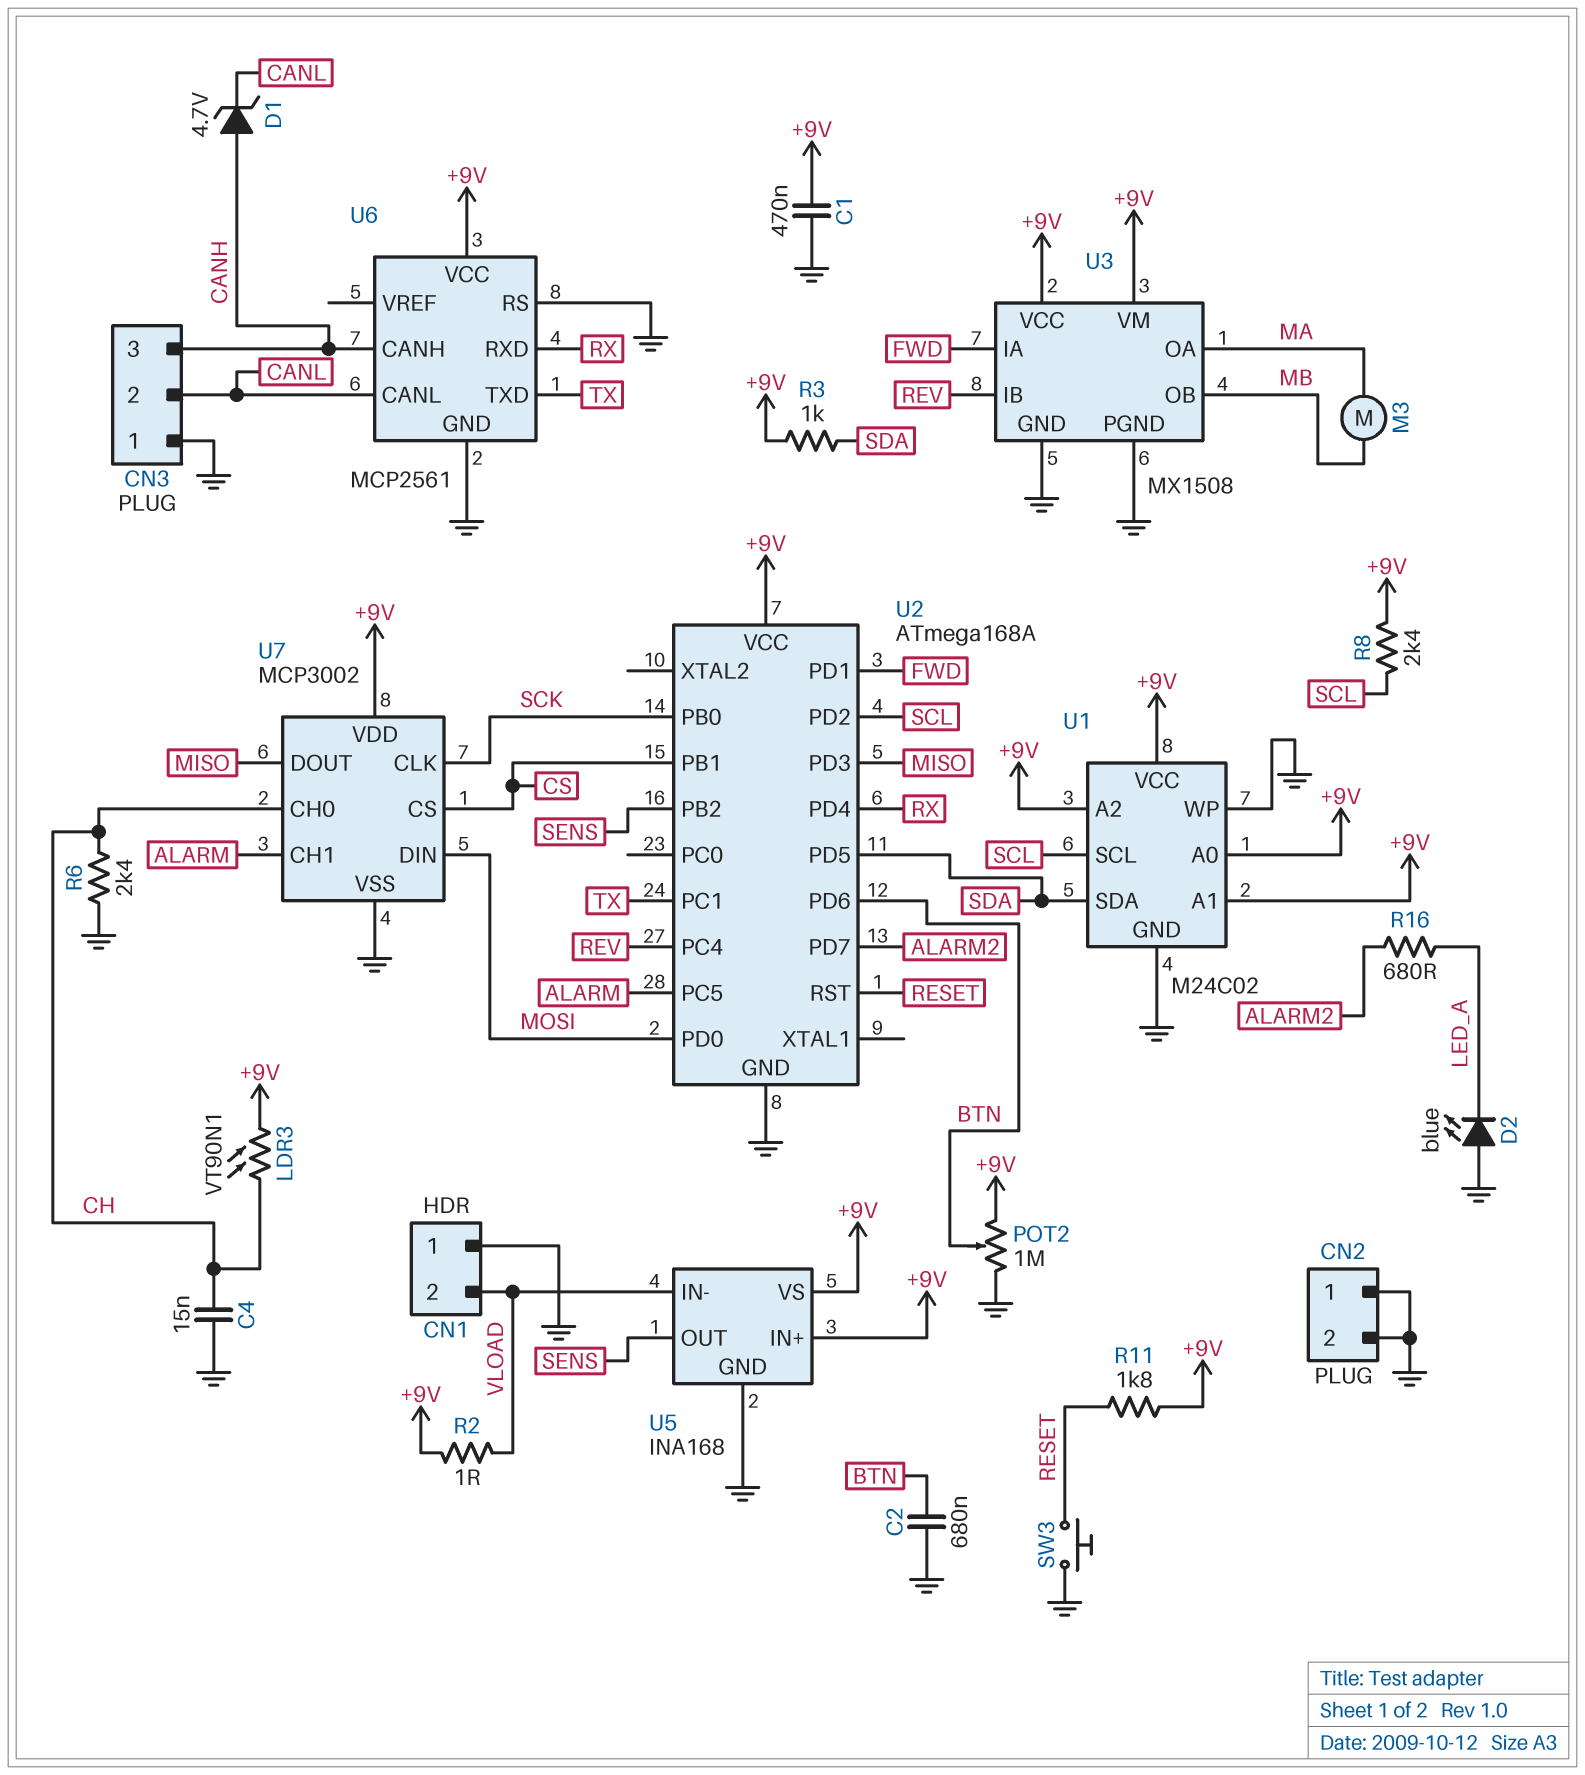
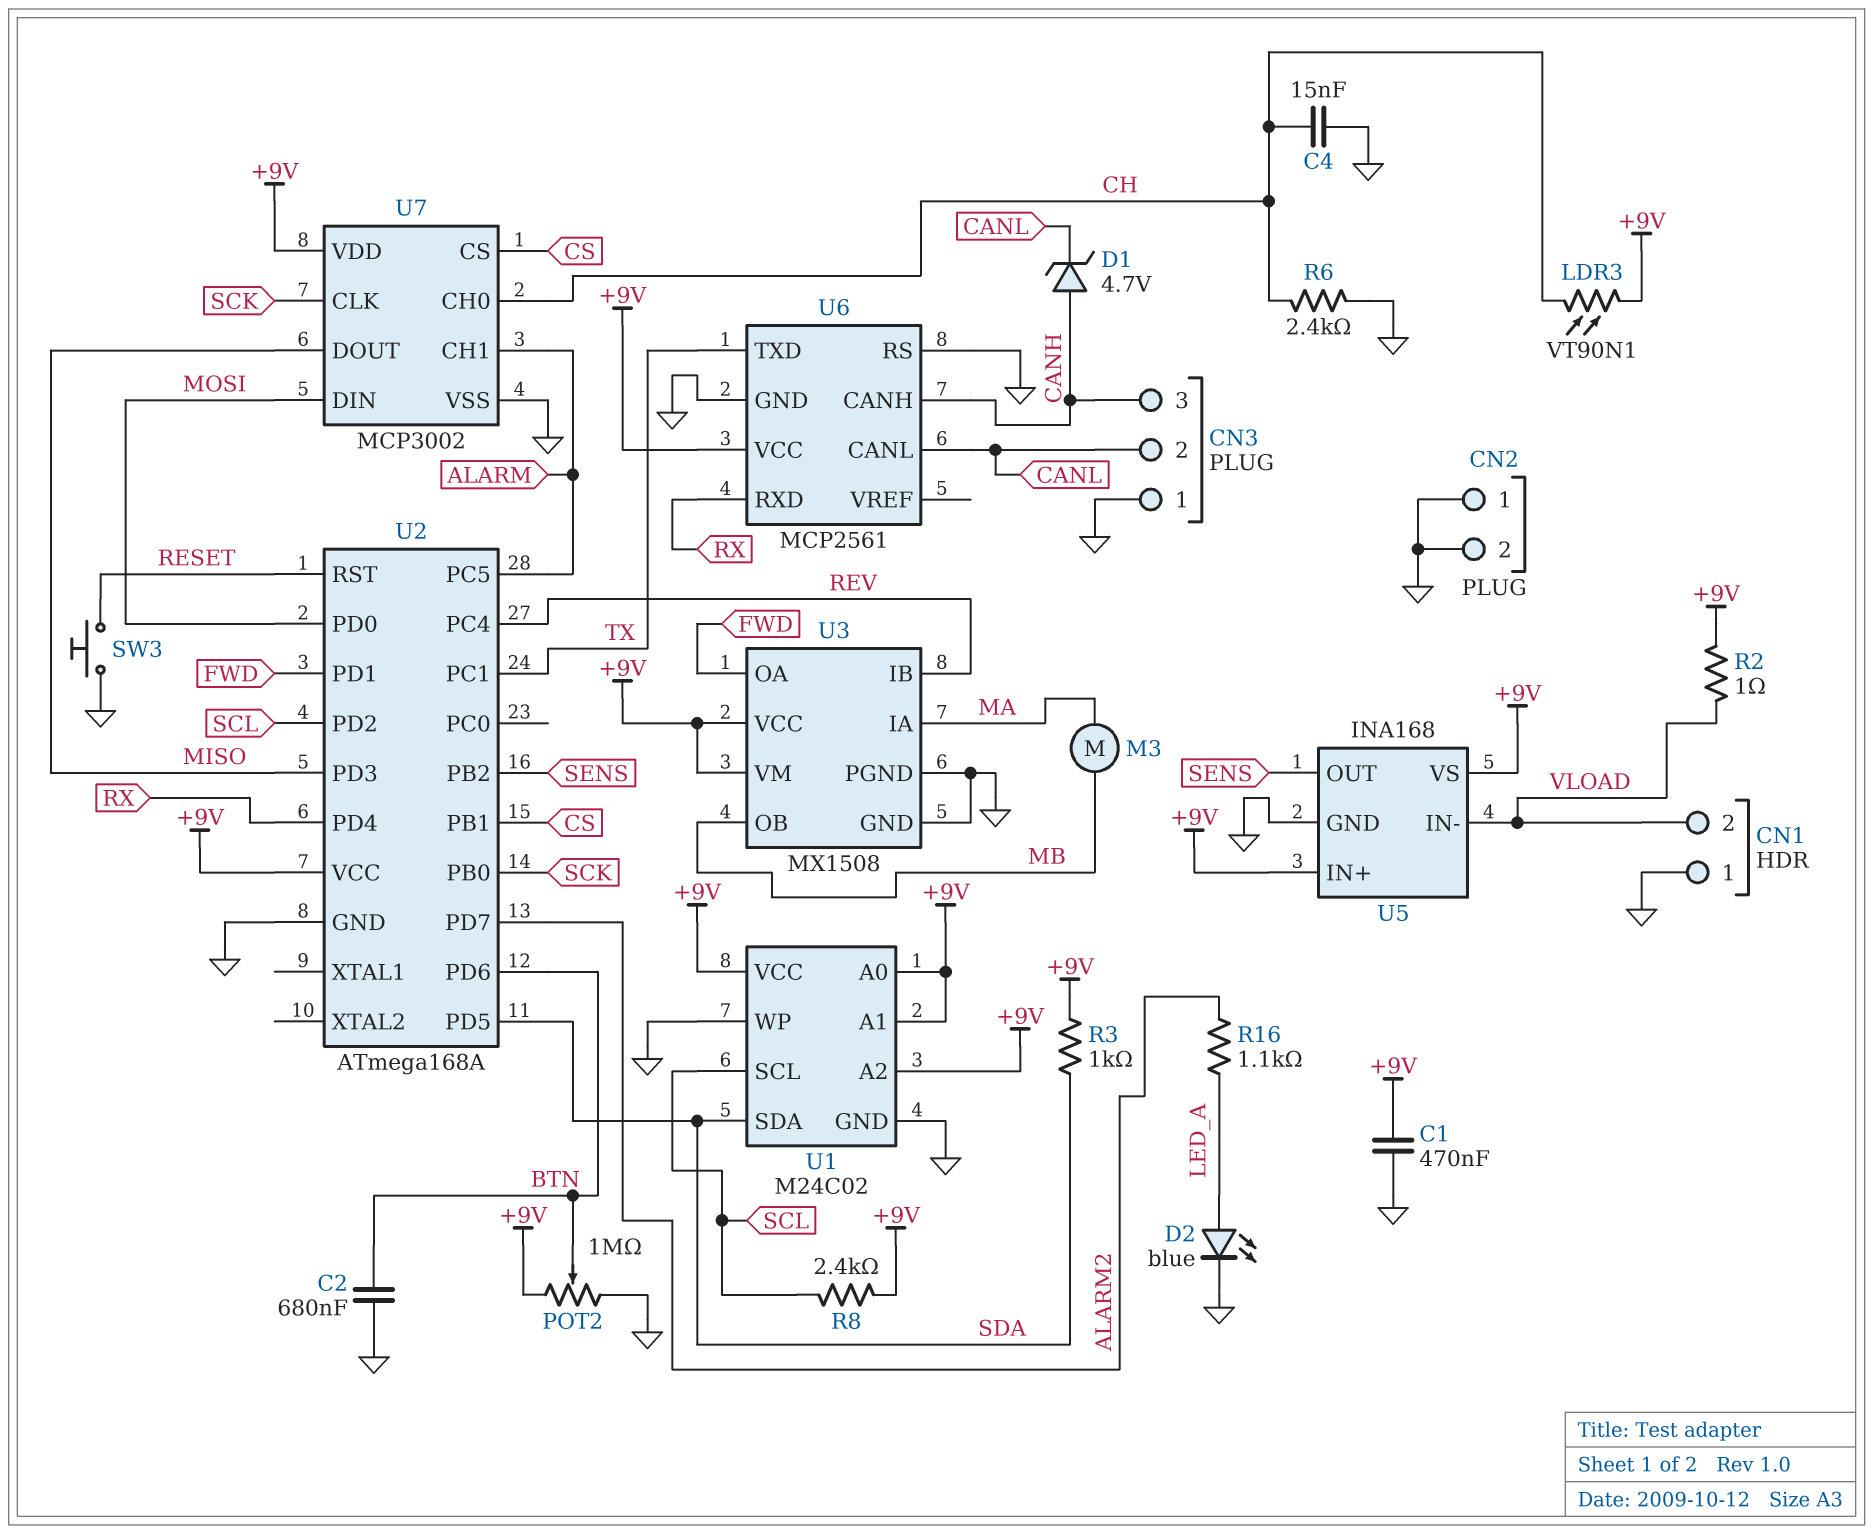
D2: LED blue (A GND, K LED_A) -> LED blue (A LED_A, K GND)
R11: 1.8k (+9V, RESET) -> none
R16: 680 (ALARM2, LED_A) -> 1.1k (ALARM2, LED_A)
U3 pin IA: FWD -> MA
U3 pin OA: MA -> FWD

